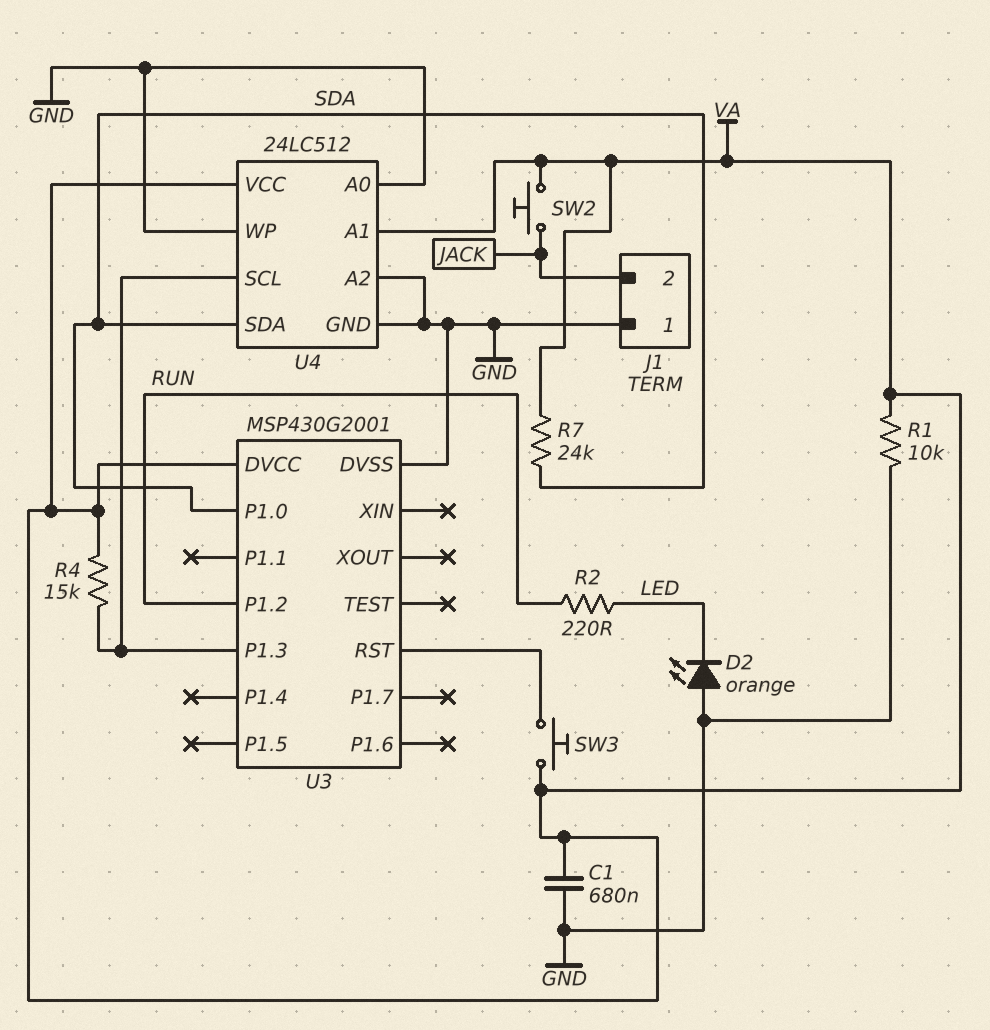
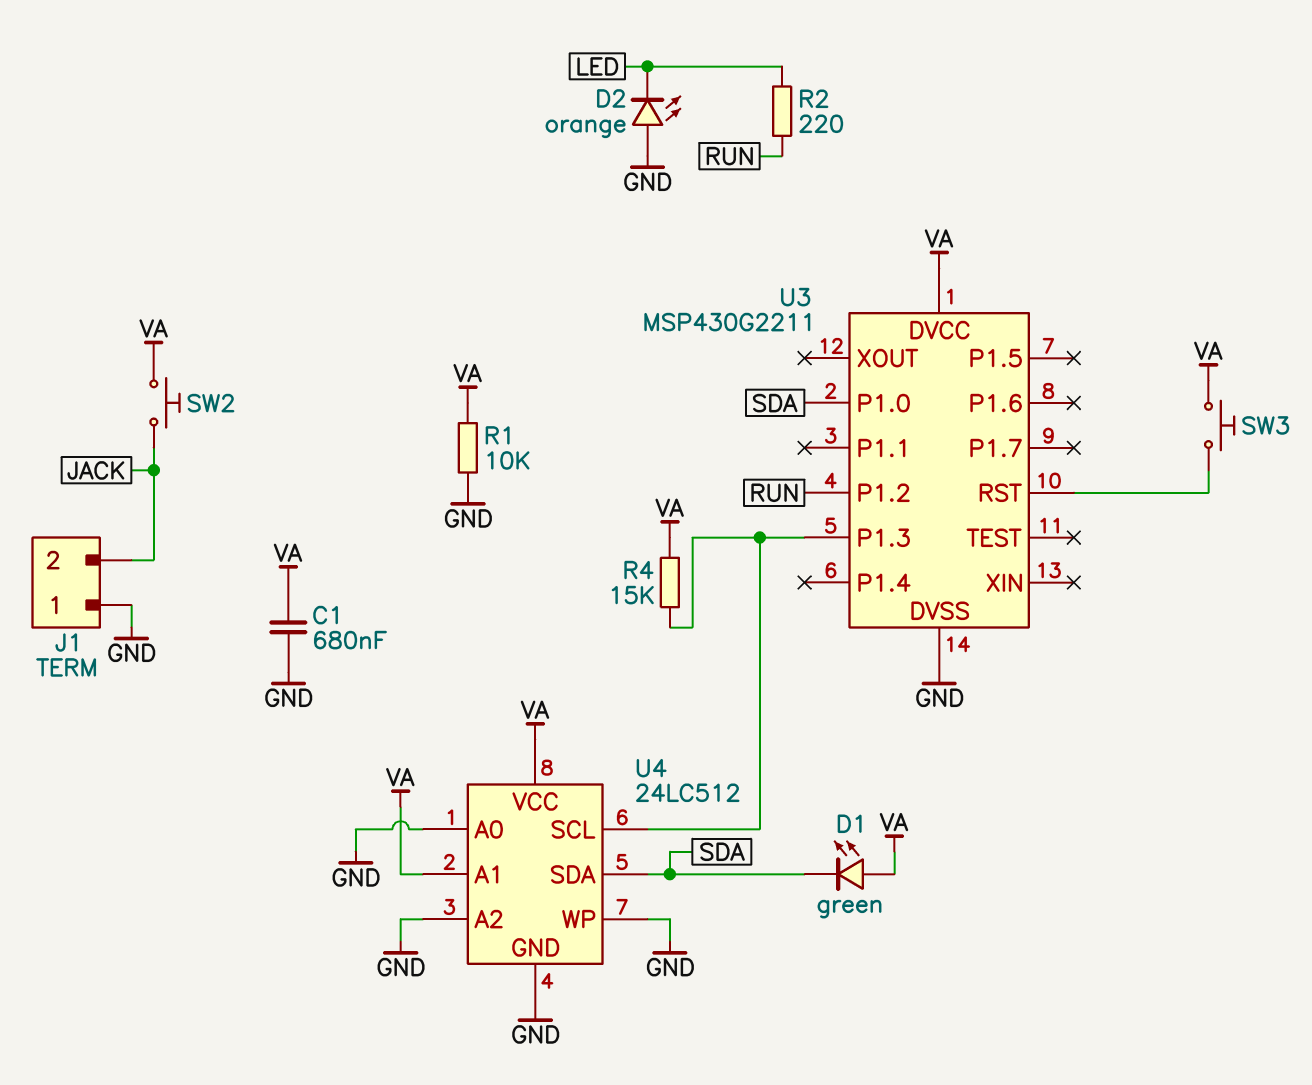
D1: none -> LED green (A VA, K SDA)
R7: 24k (SDA, VA) -> none
U3: MSP430G2001 -> MSP430G2211

